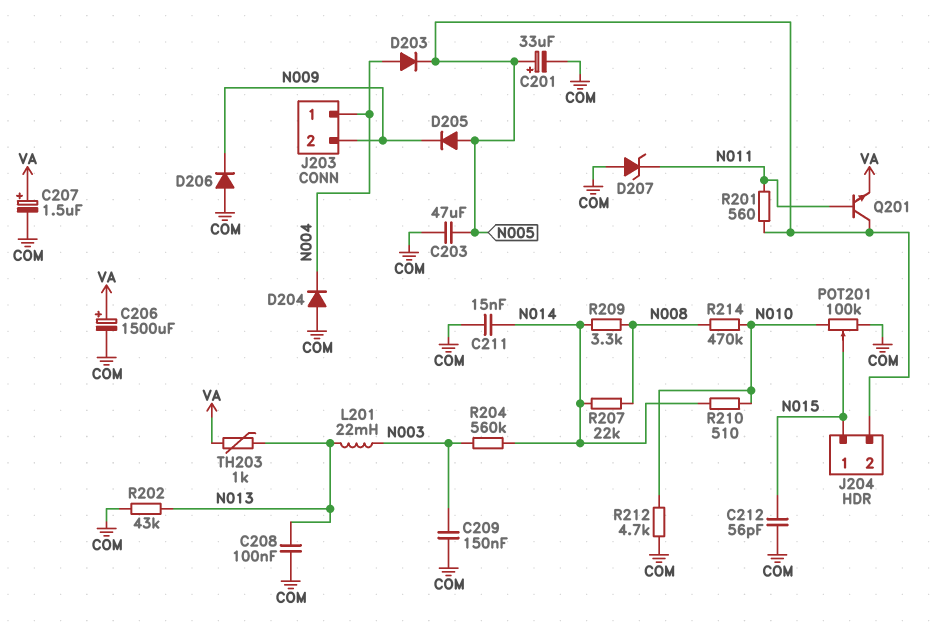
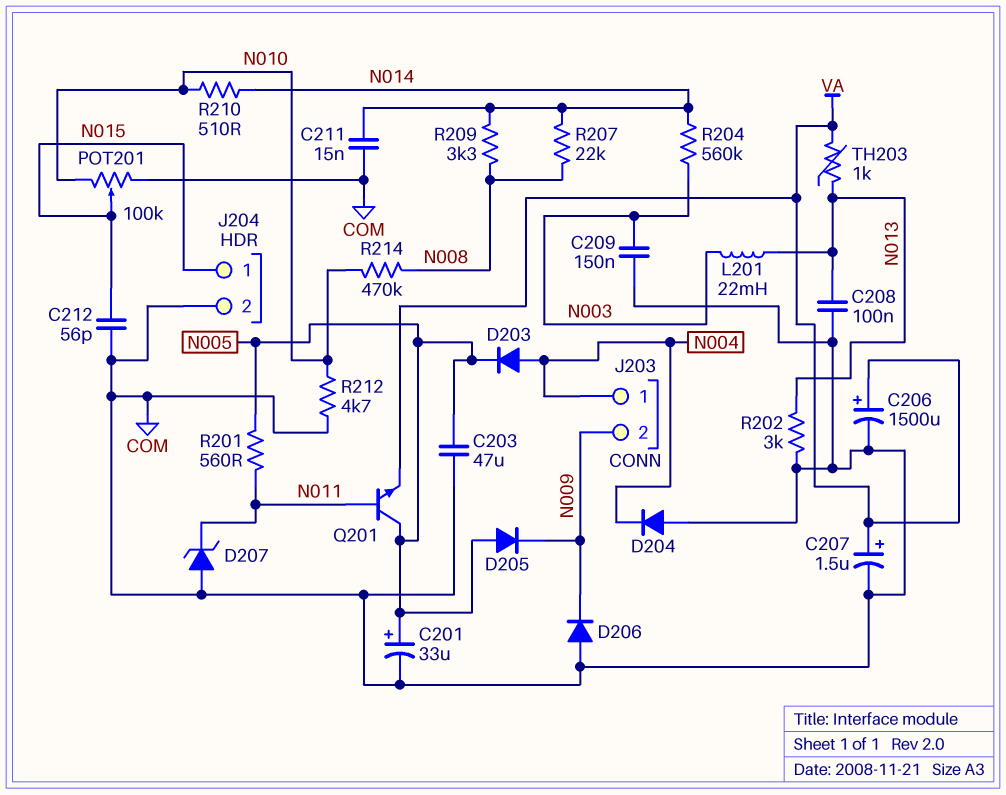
J204 pin 2: N005 -> COM
R202: 43k (COM, N013) -> 3k (COM, N013)

